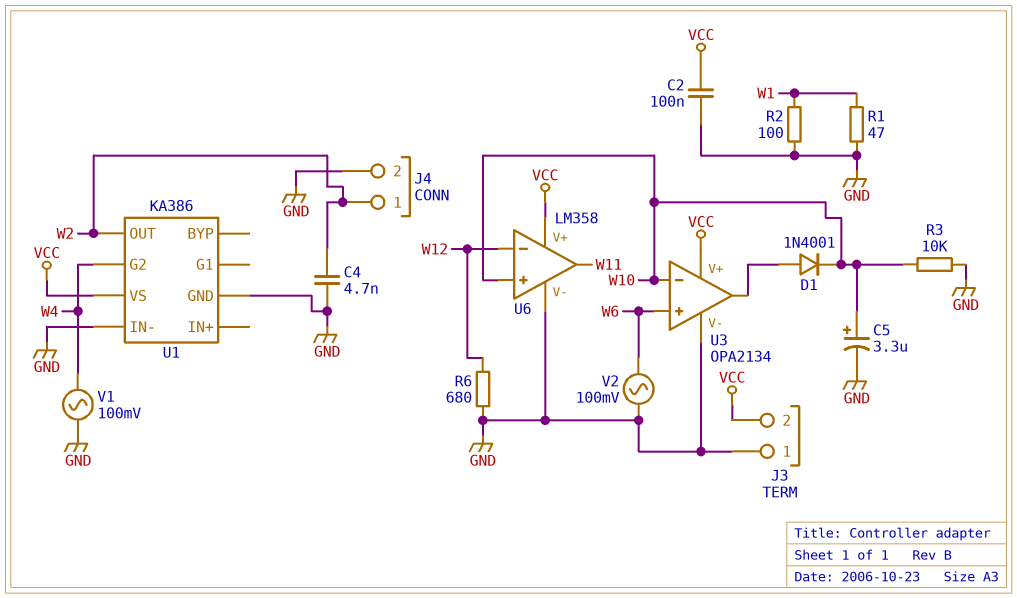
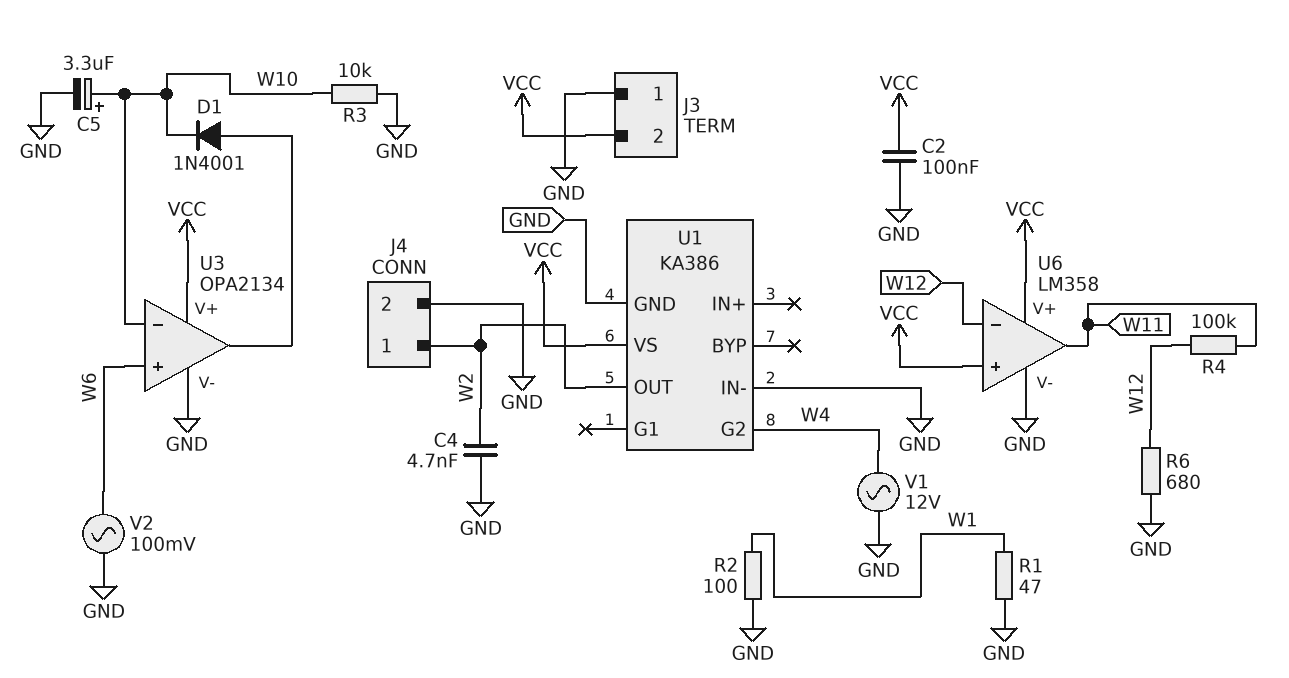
R4: none -> 100k (W11, W12)
U6 pin in+: W10 -> VCC
V1: AC 100mV (GND, W4) -> AC 12V (GND, W4)

